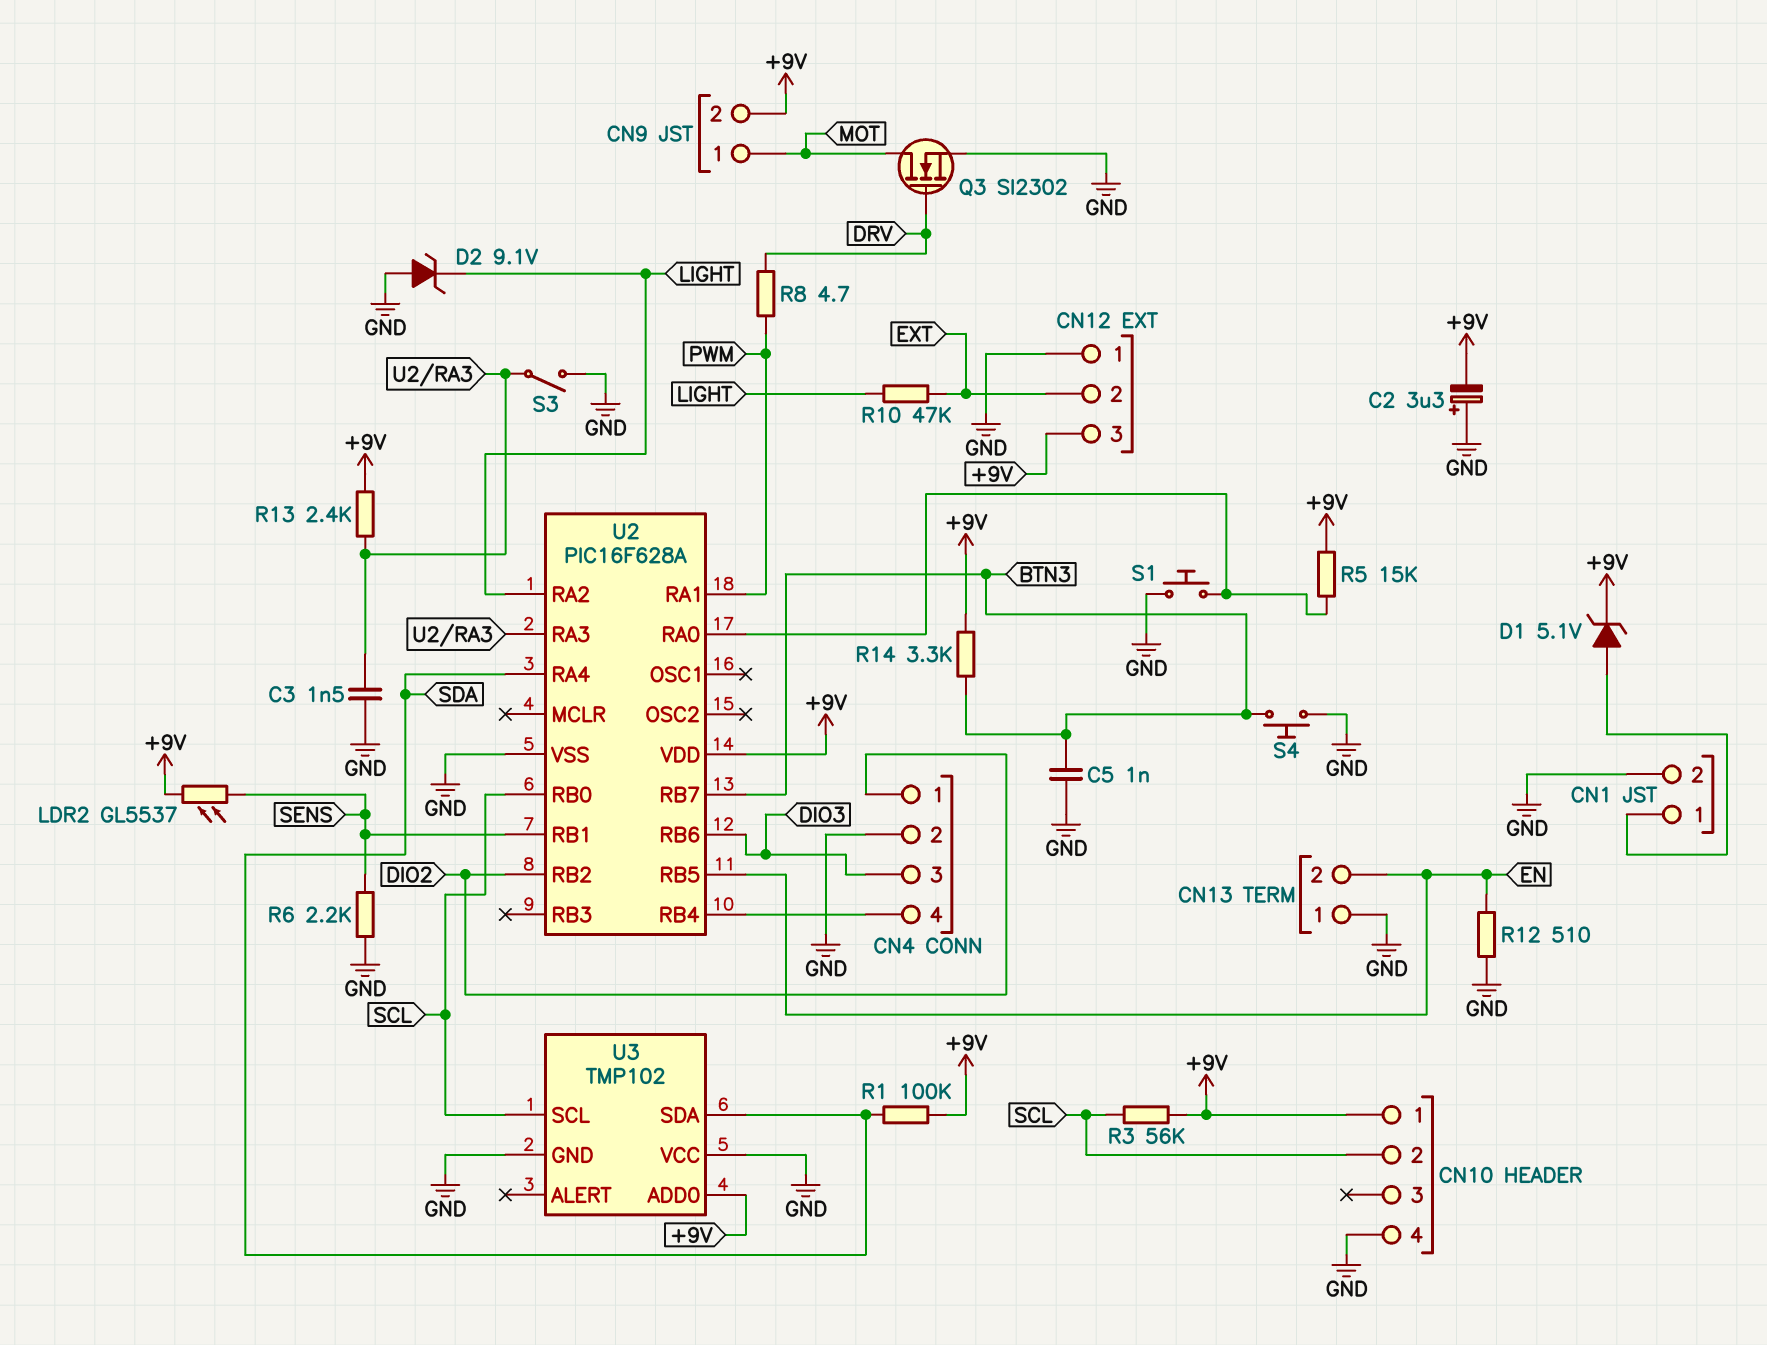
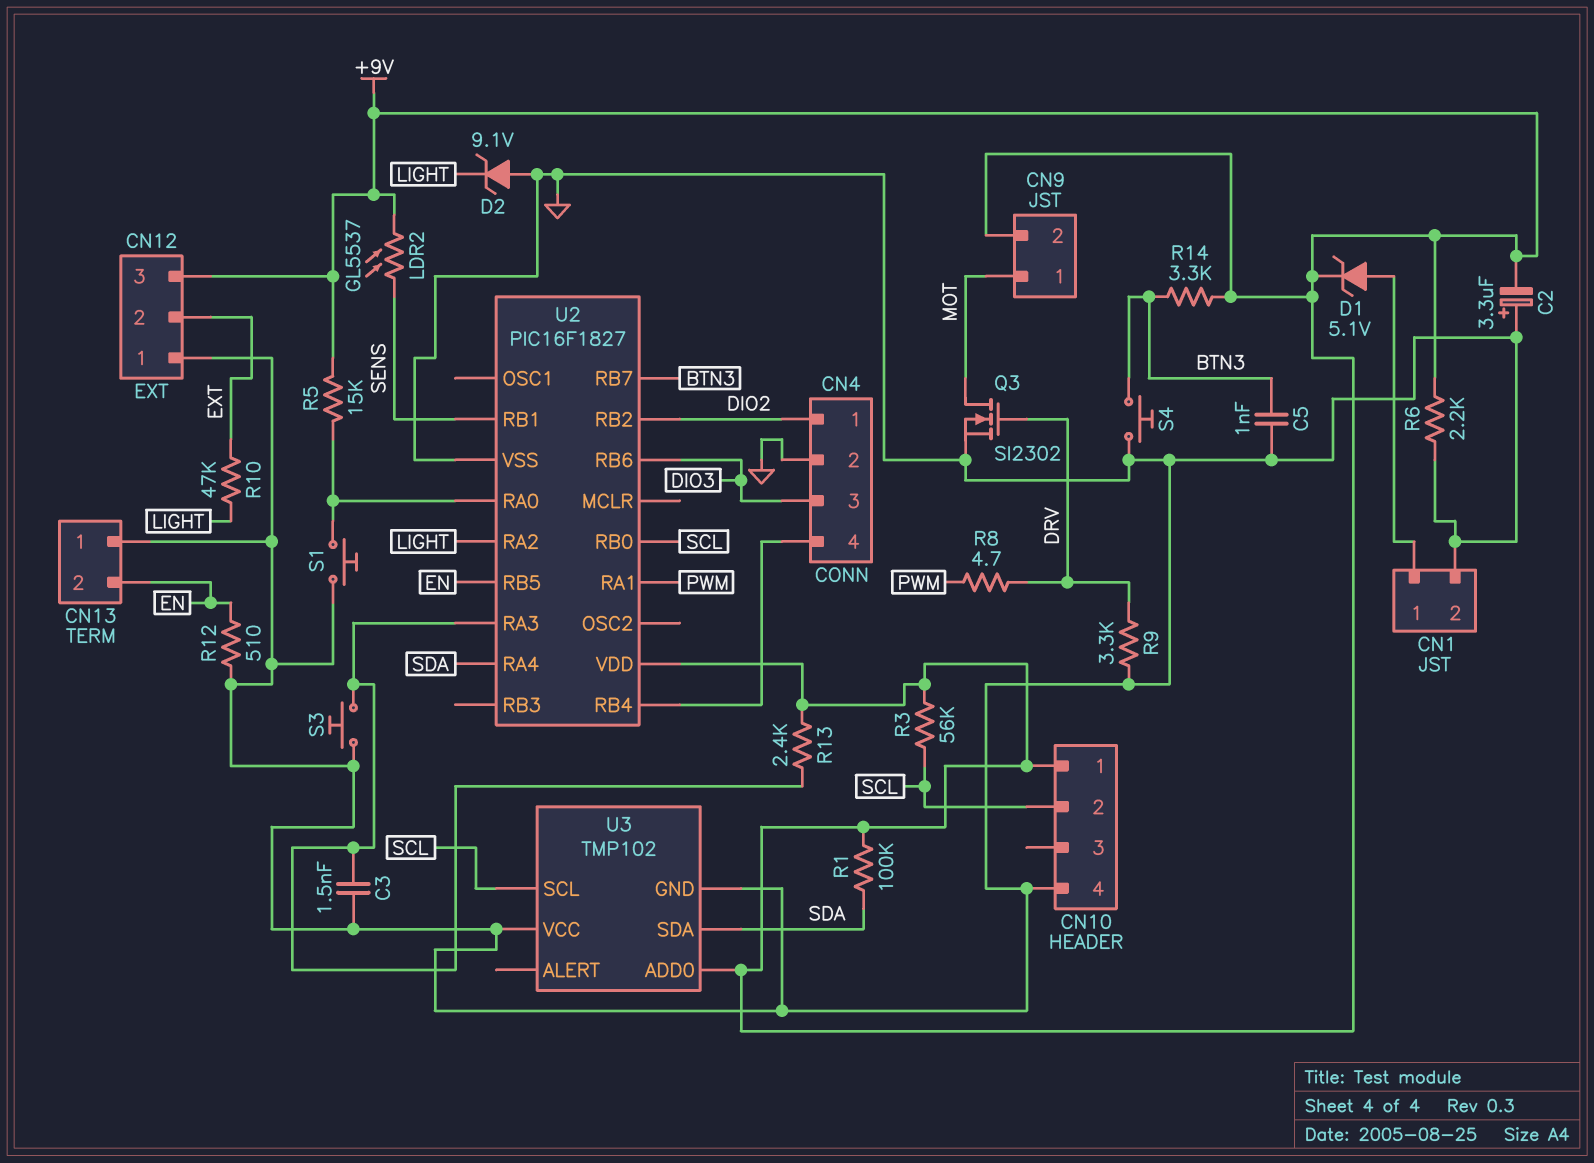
R6: 2.2k (GND, SENS) -> 2.2k (+9V, GND)
R9: none -> 3.3k (DRV, GND)
S3: switch (GND, U2/RA3) -> button (GND, U2/RA3)
U2: PIC16F628A -> PIC16F1827

